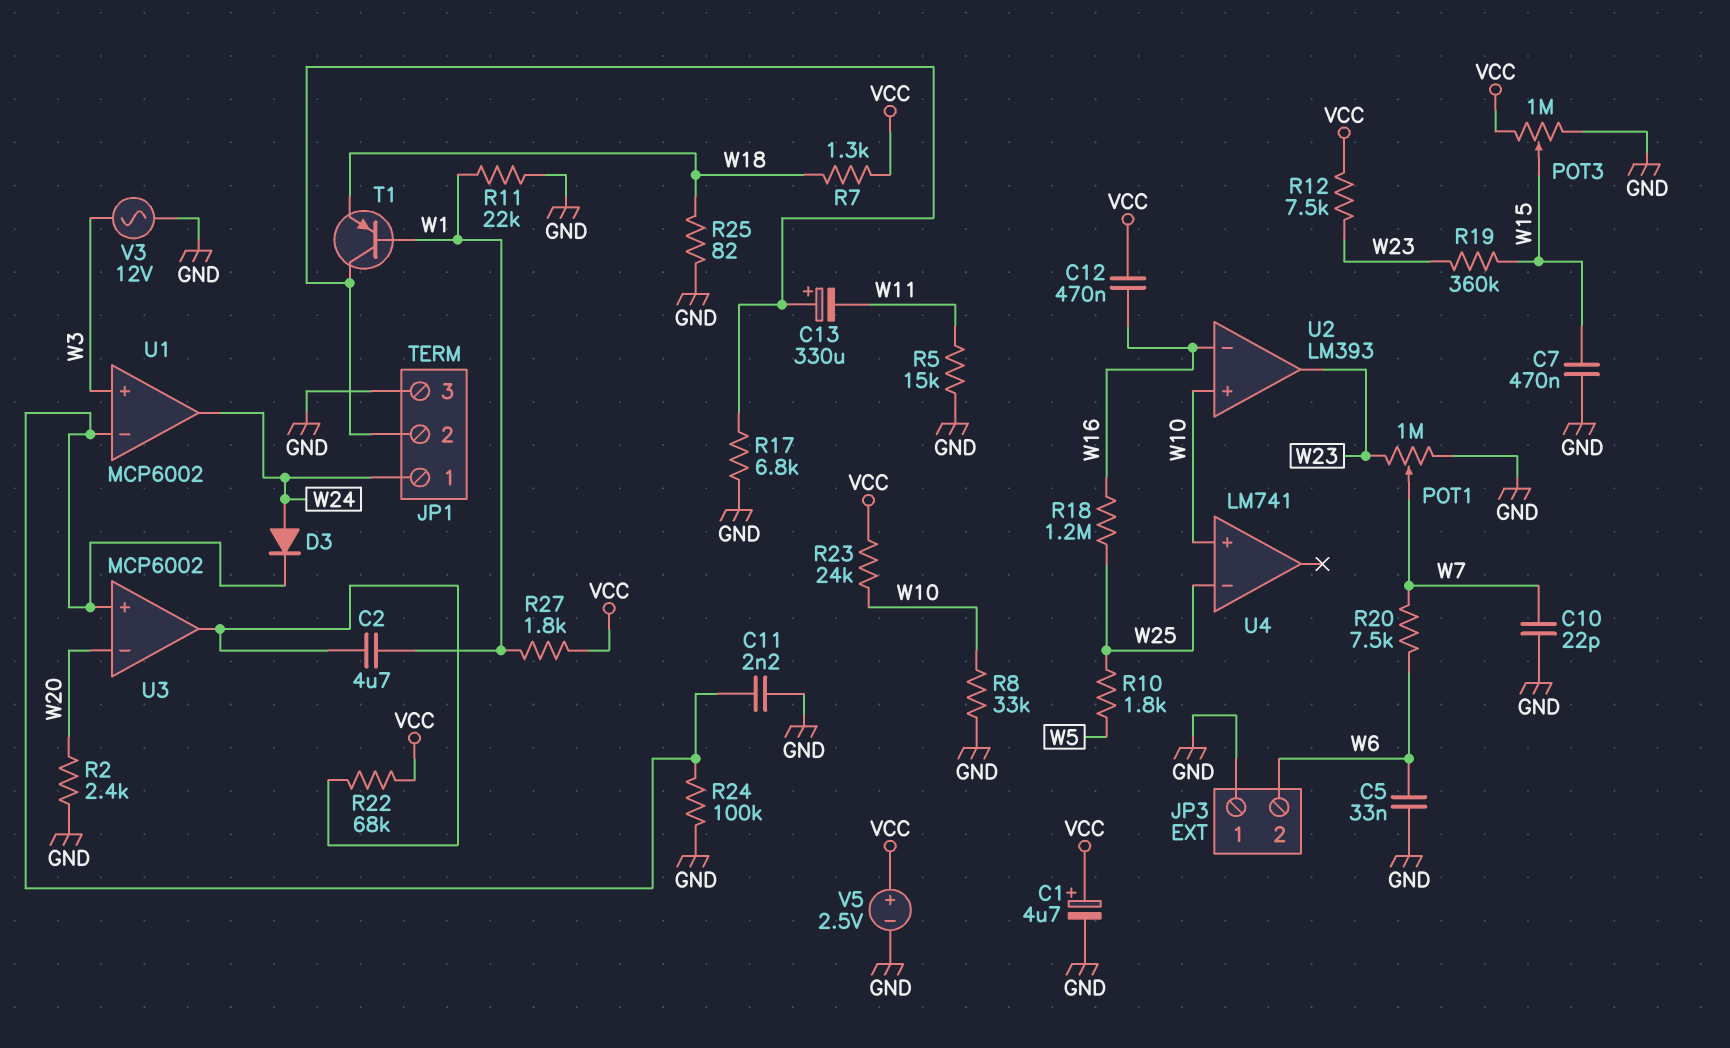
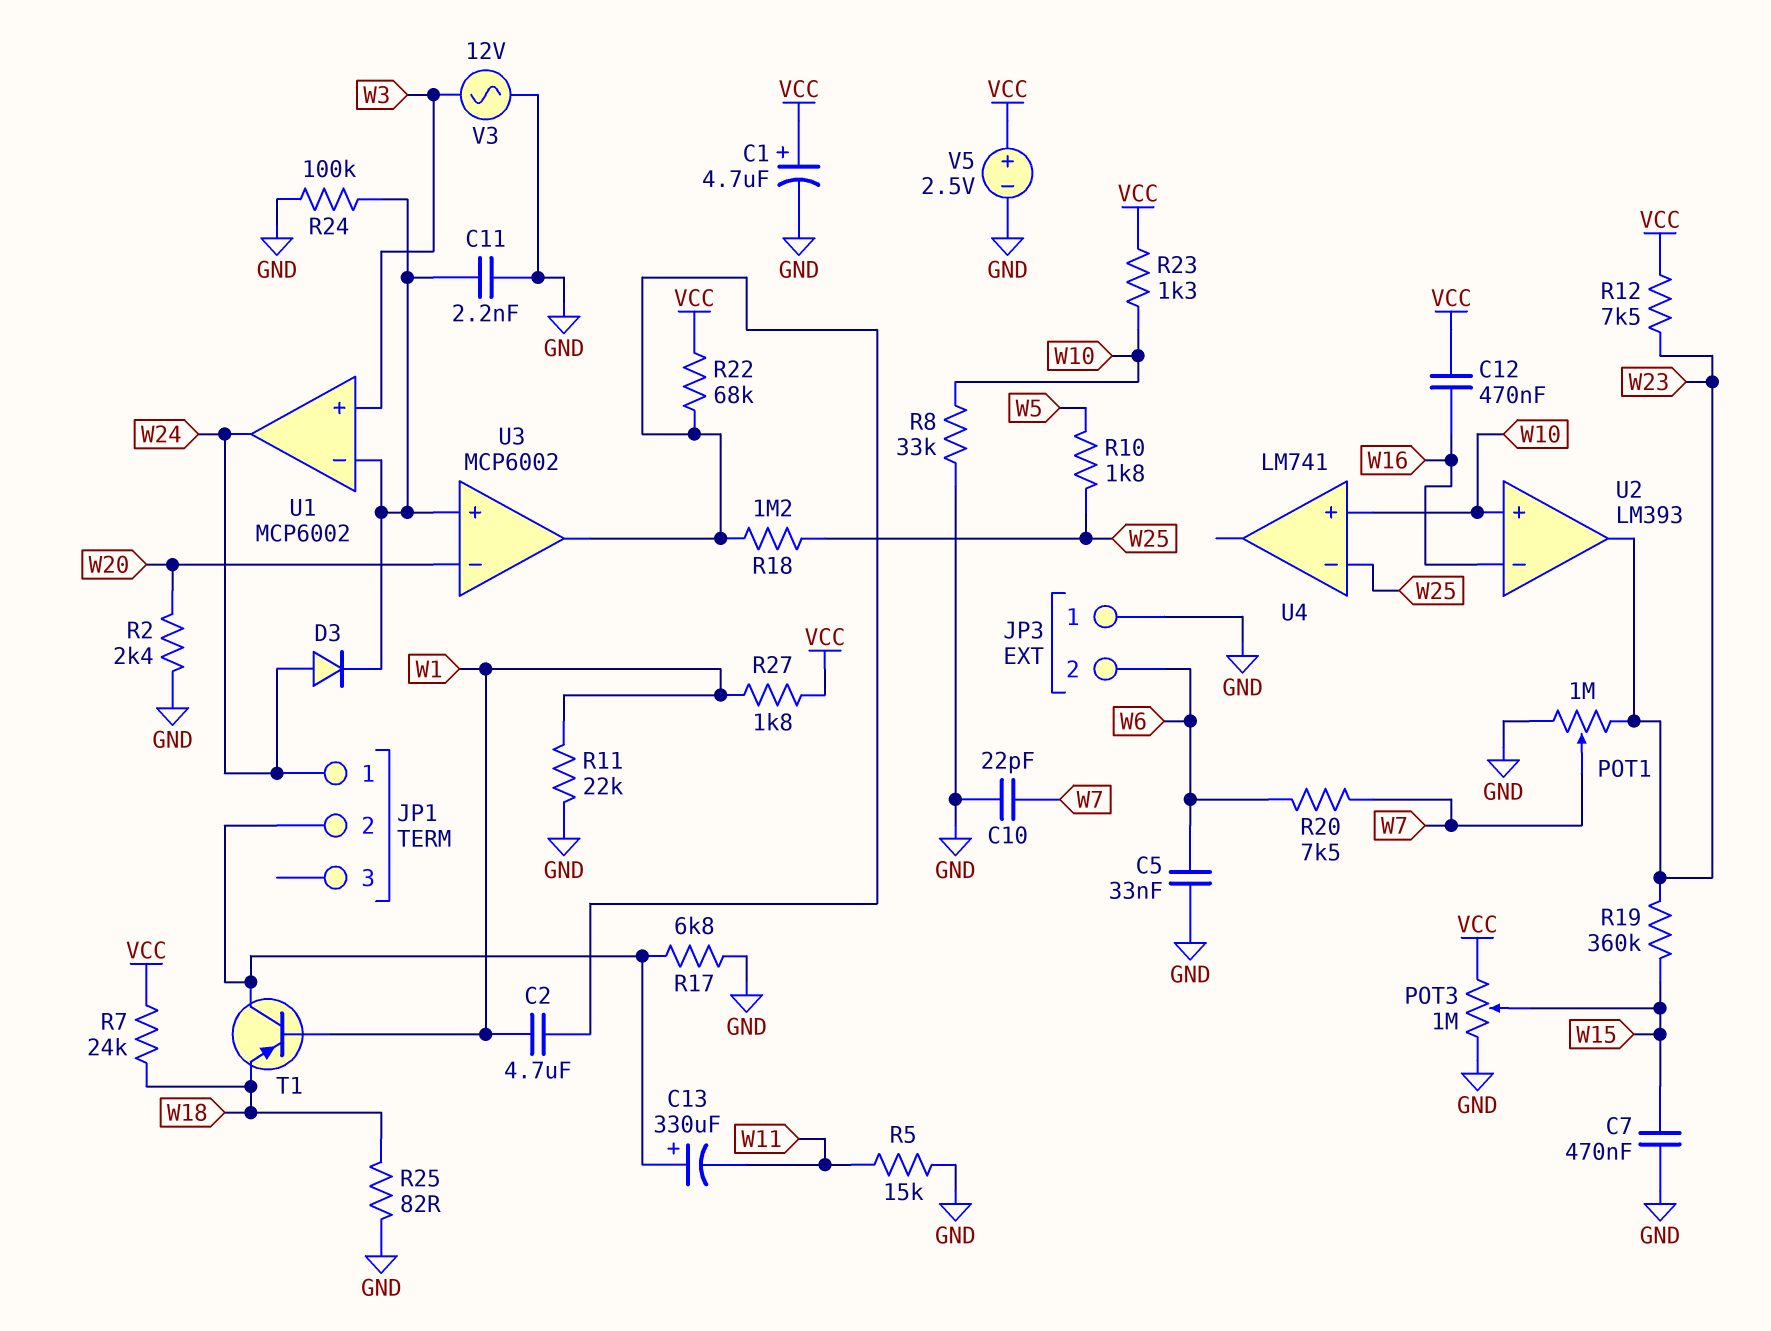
JP1 pin 3: GND -> none
R7: 1.3k (VCC, W18) -> 24k (VCC, W18)
R18: 1.2M (W16, W25) -> 1.2M (U3/out, W25)
R23: 24k (VCC, W10) -> 1.3k (VCC, W10)

